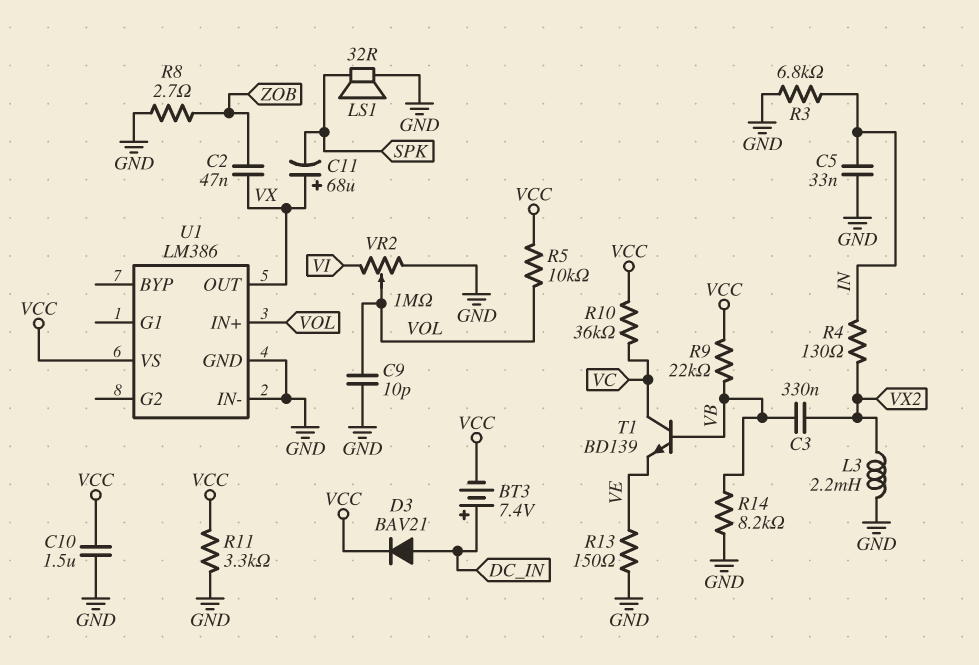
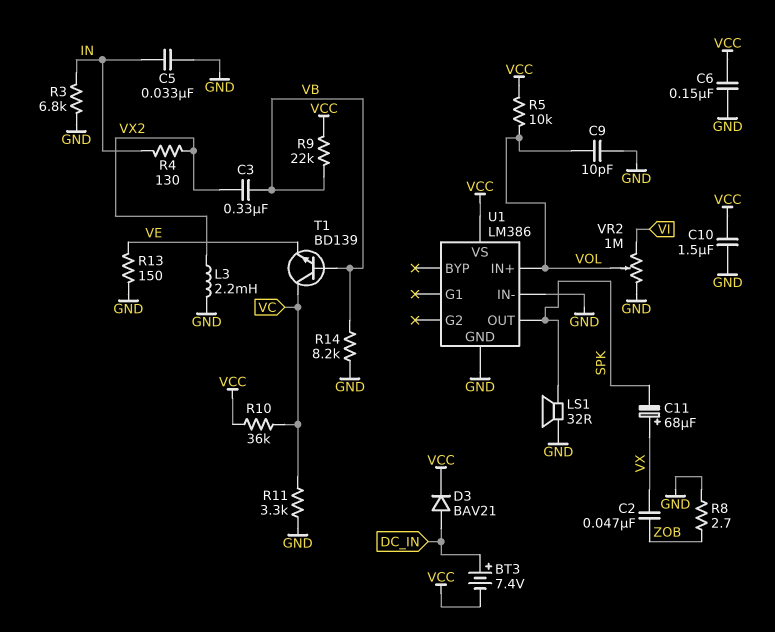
C6: none -> 150nF (GND, VCC)
R11: 3.3k (GND, VCC) -> 3.3k (GND, VC)
U1 pin OUT: VX -> SPK

